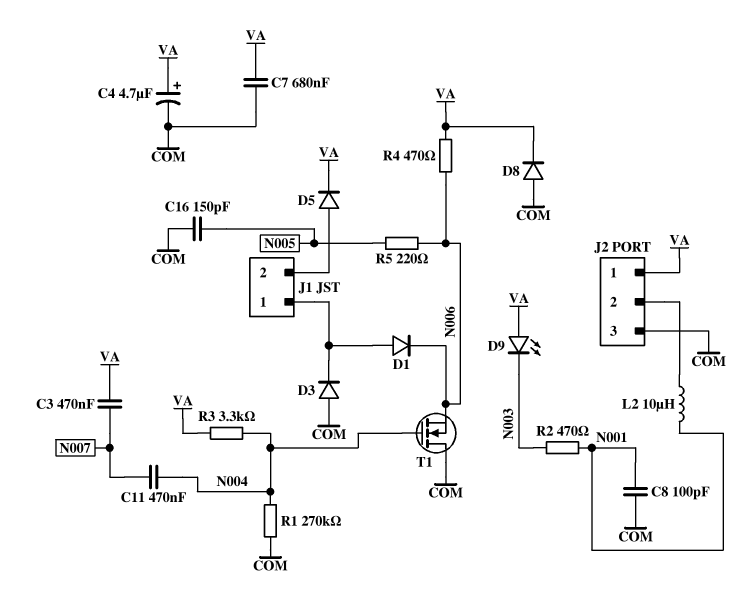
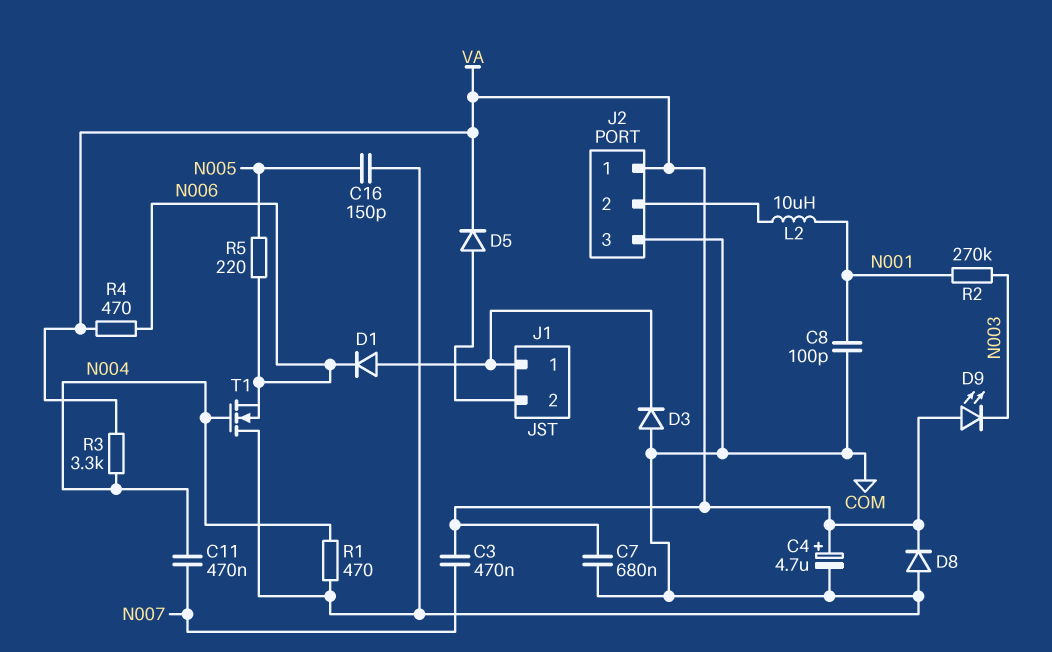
R1: 270k (COM, N004) -> 470 (COM, N004)
R2: 470 (N001, N003) -> 270k (N001, N003)

